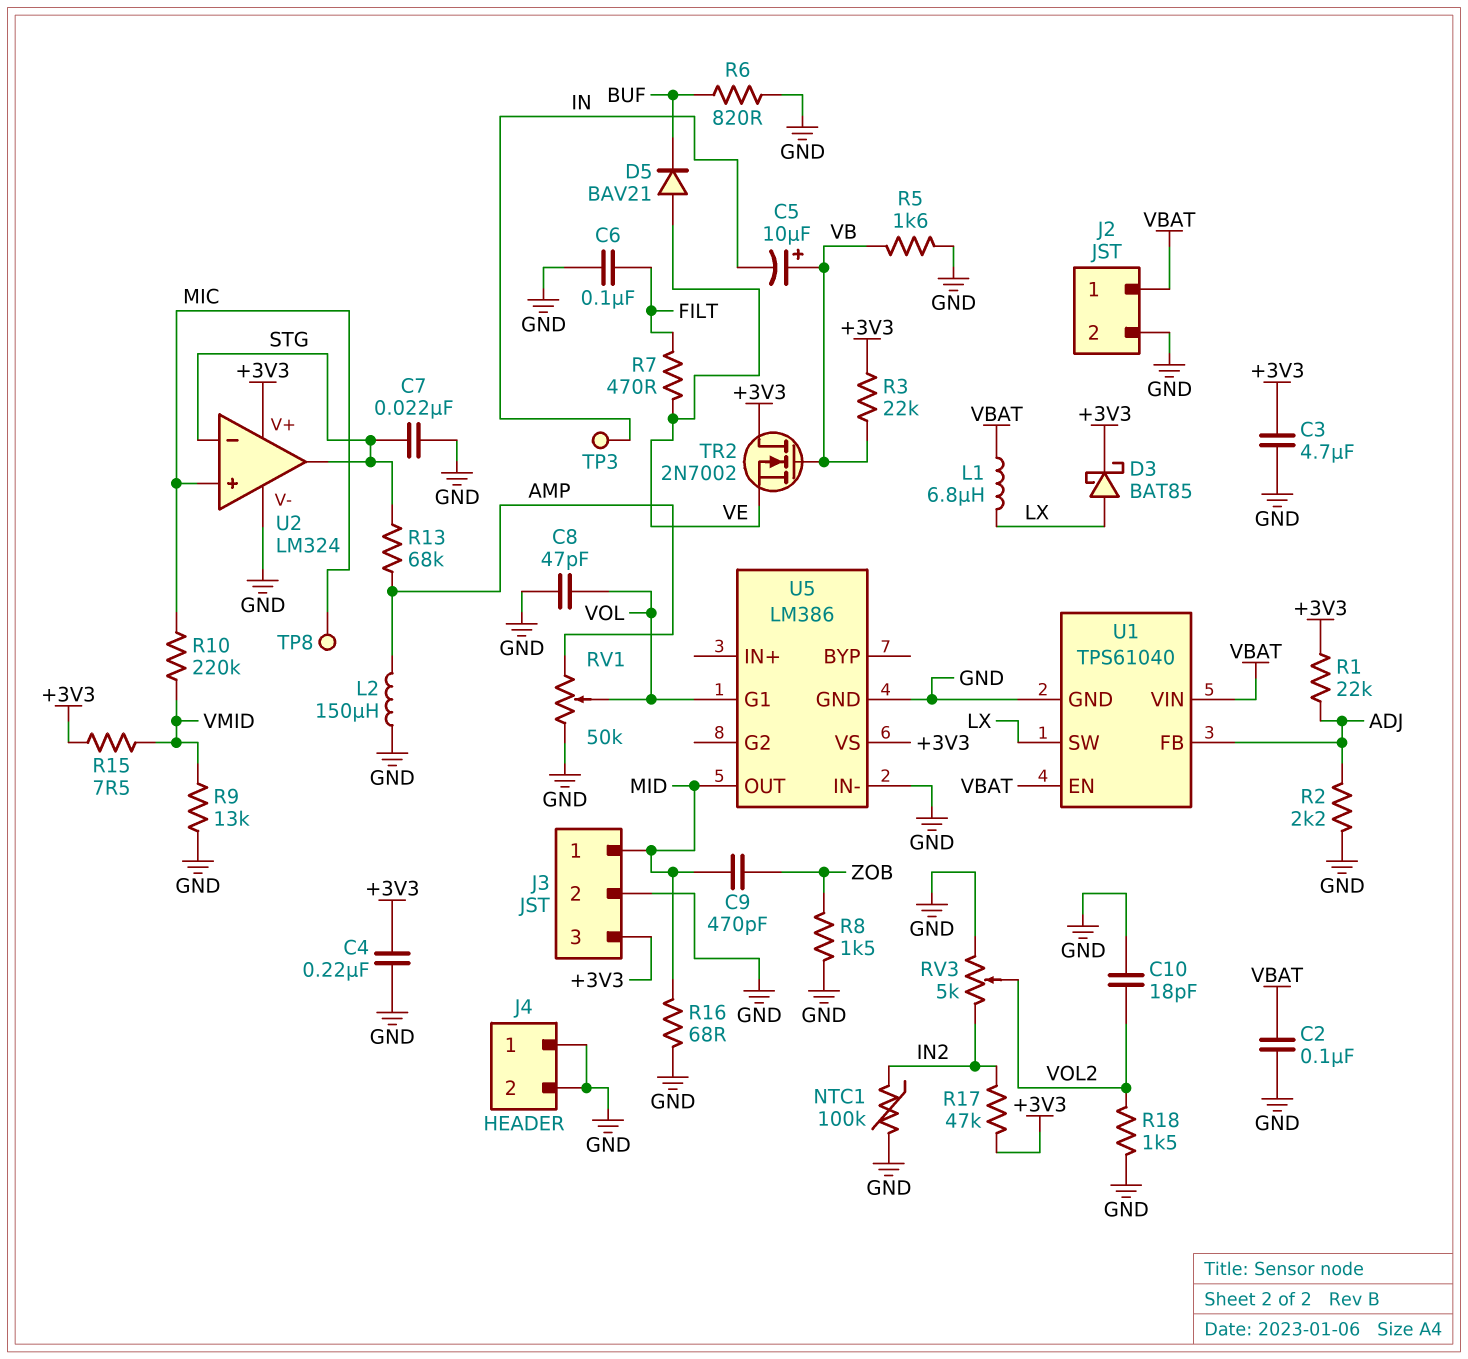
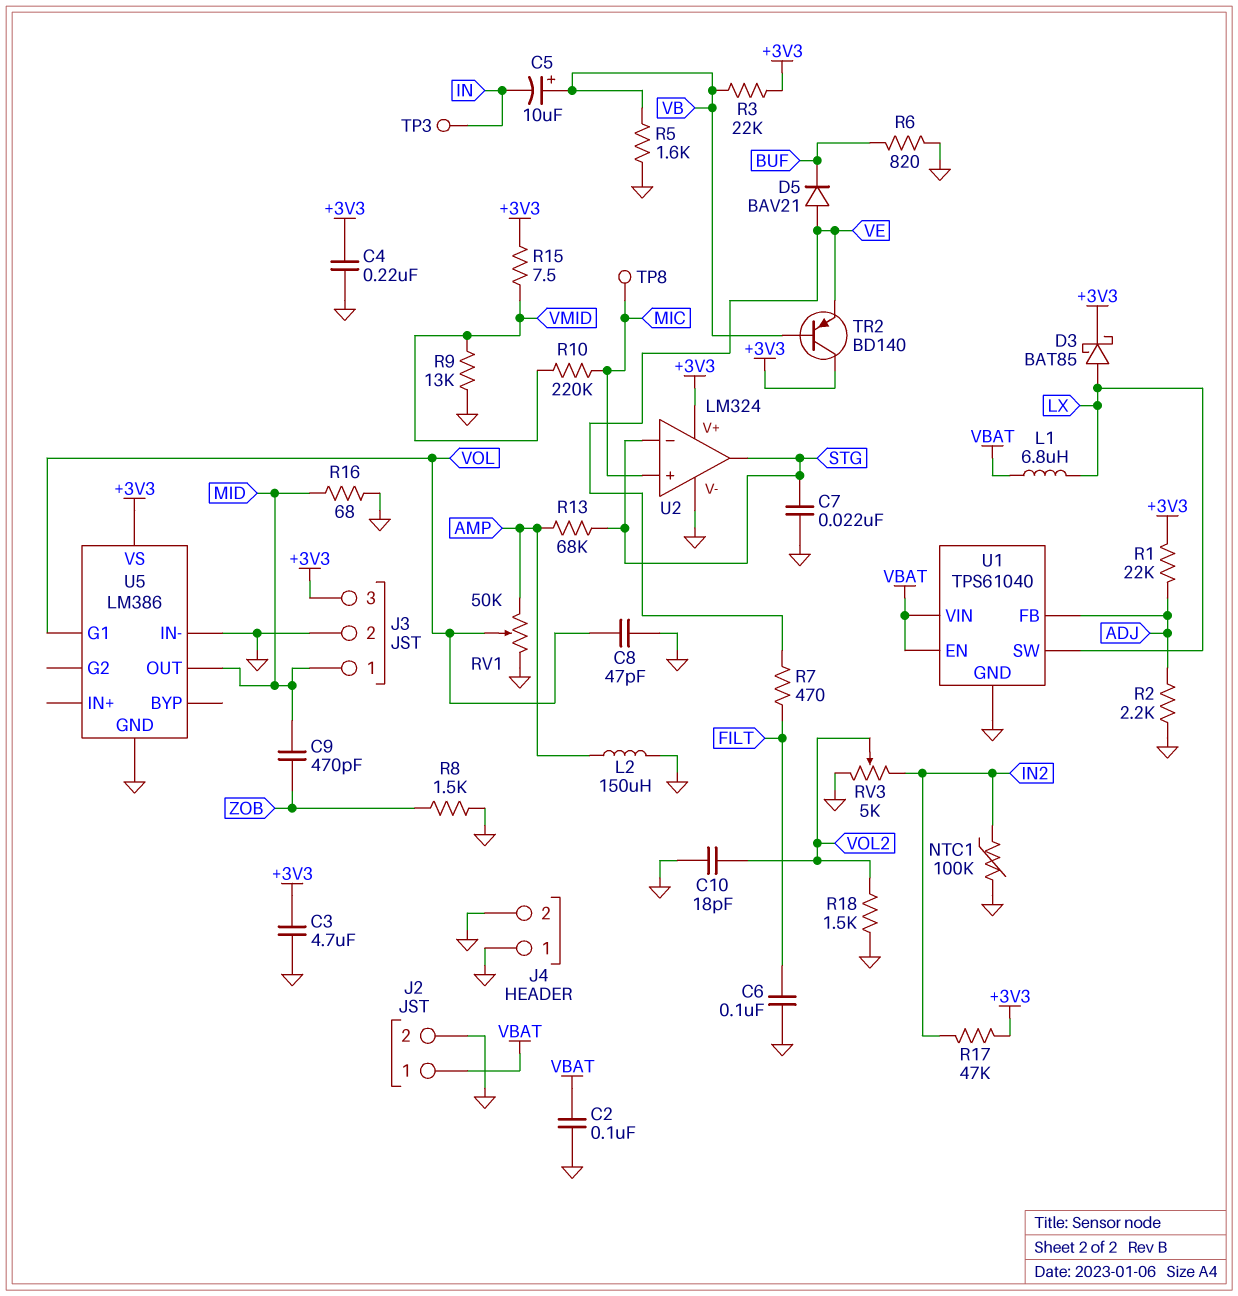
TR2: NMOS 2N7002 (G VB, D +3V3, S VE) -> PNP BD140 (B VB, C +3V3, E VE)

